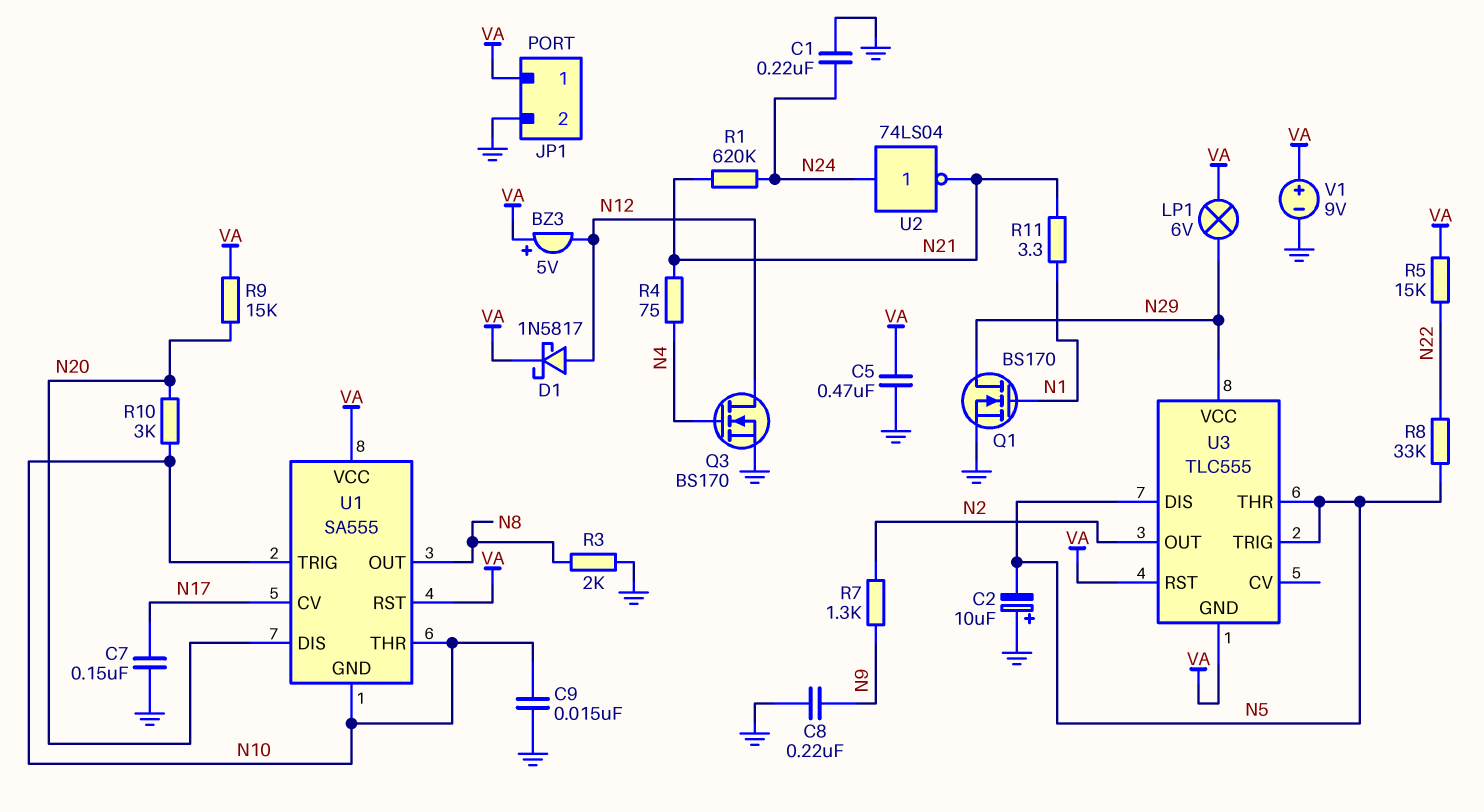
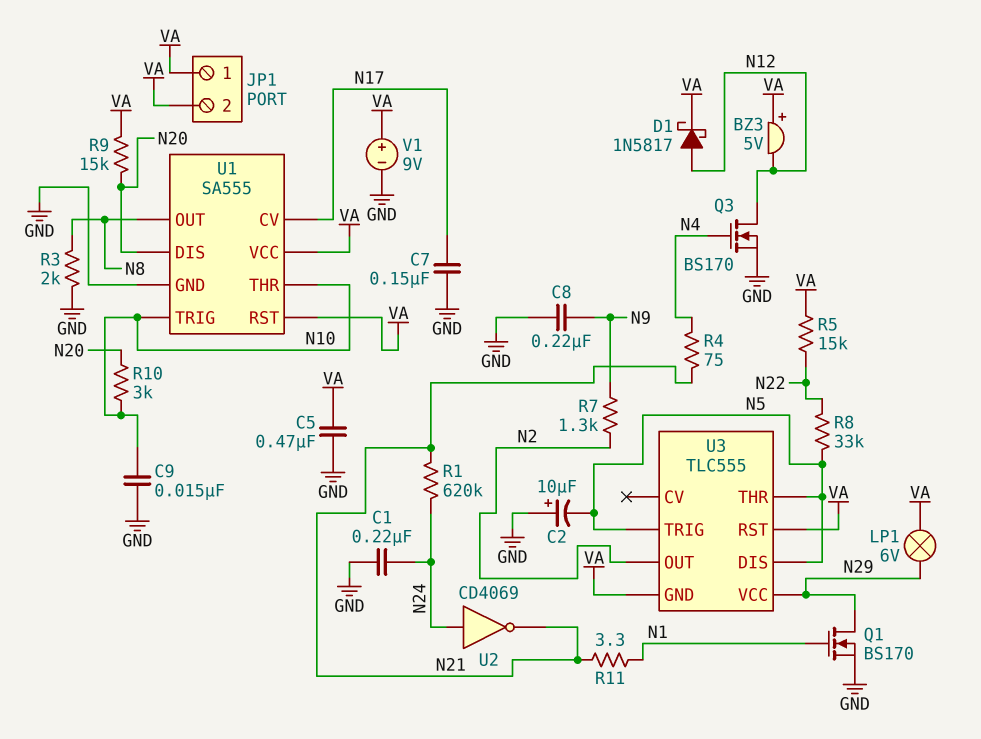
JP1 pin 2: GND -> VA
U1 pin GND: N10 -> GND
U2: NOT 74LS04 (in N24, out N21) -> NOT CD4069 (in N24, out N21)

